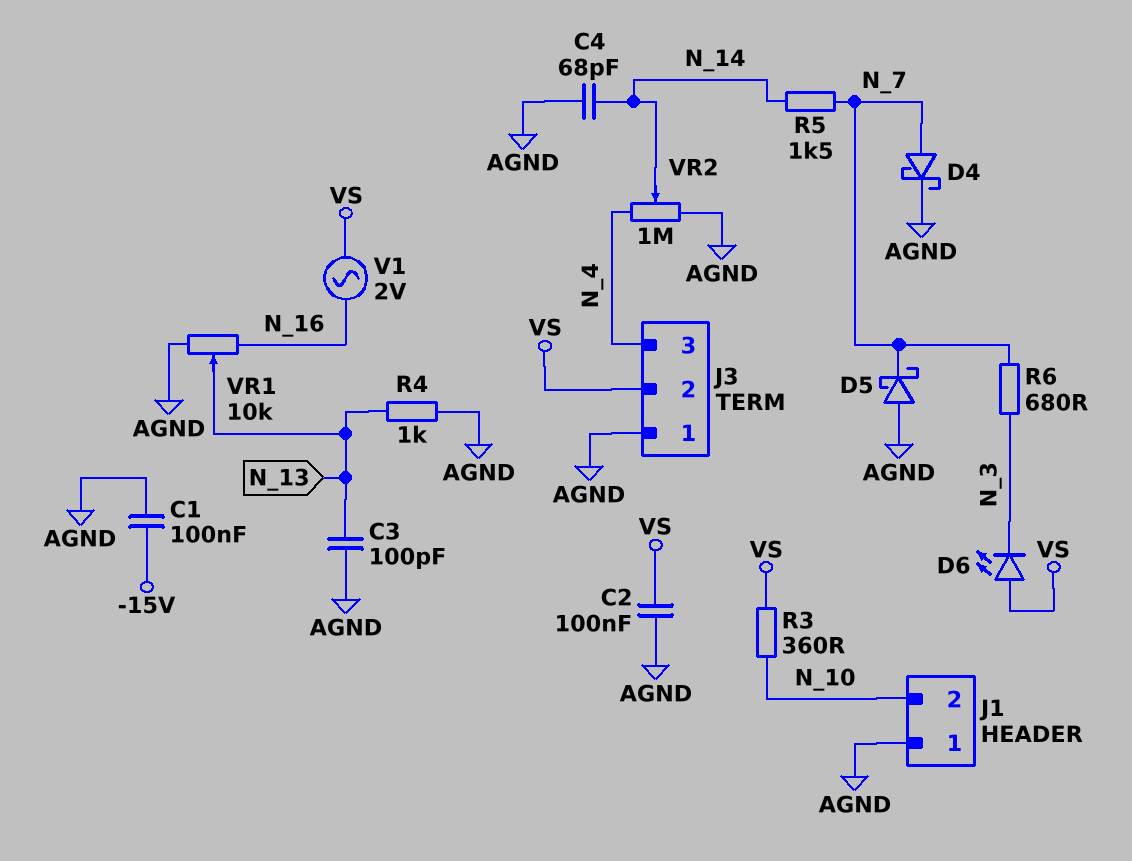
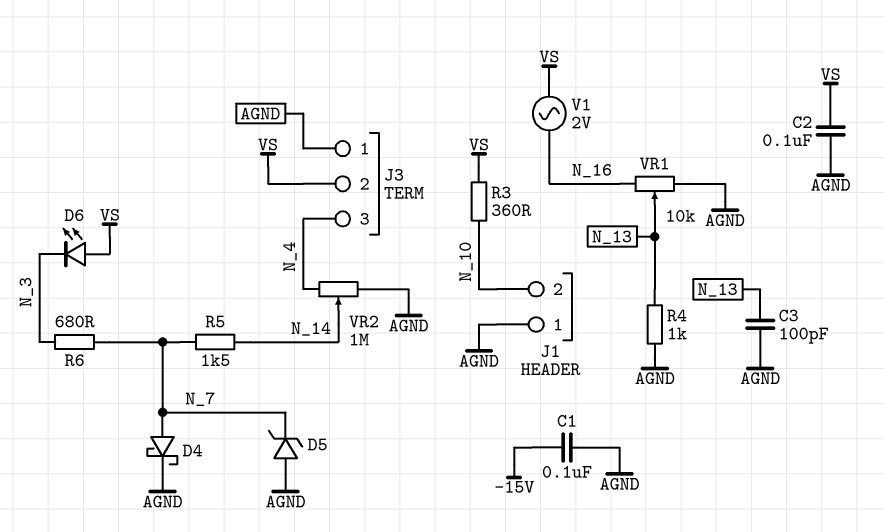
C4: 68pF (AGND, N_14) -> none
D5: schottky (A AGND, K N_7) -> zener (A AGND, K N_7)

